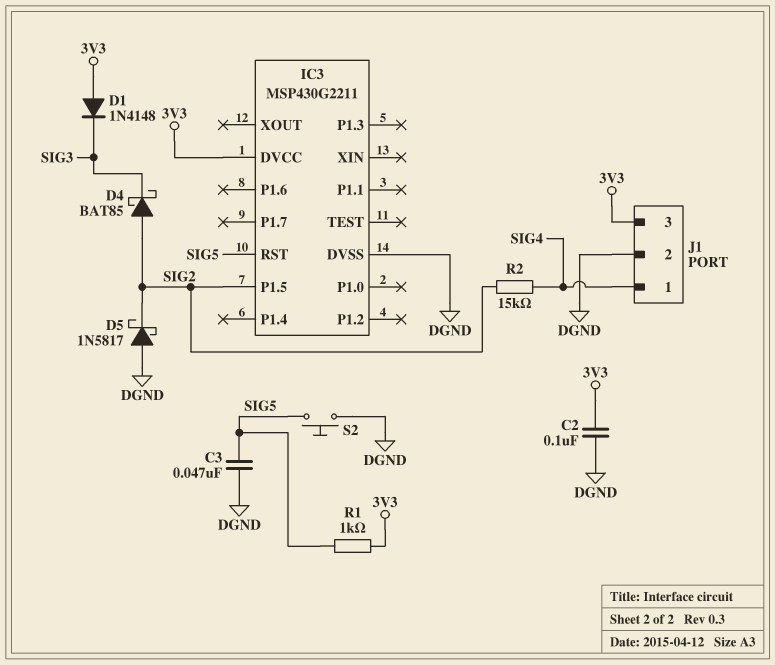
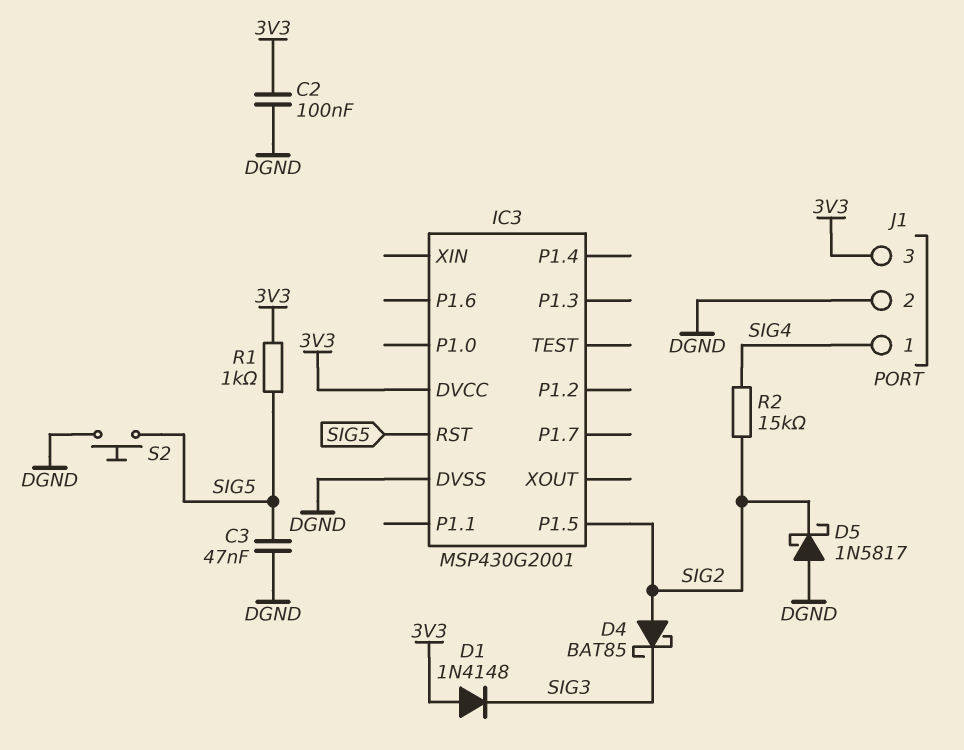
IC3: MSP430G2211 -> MSP430G2001

